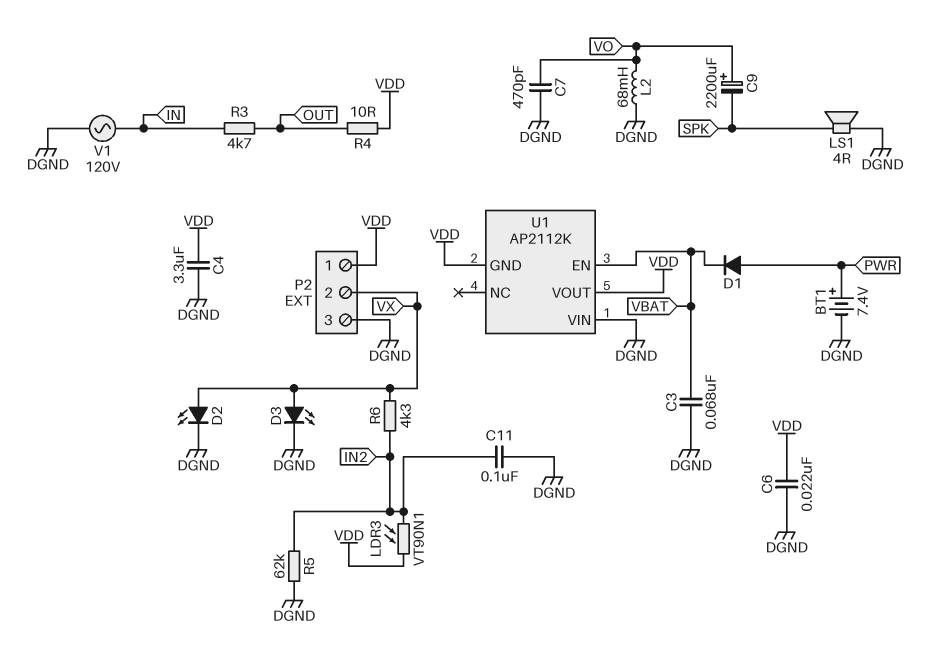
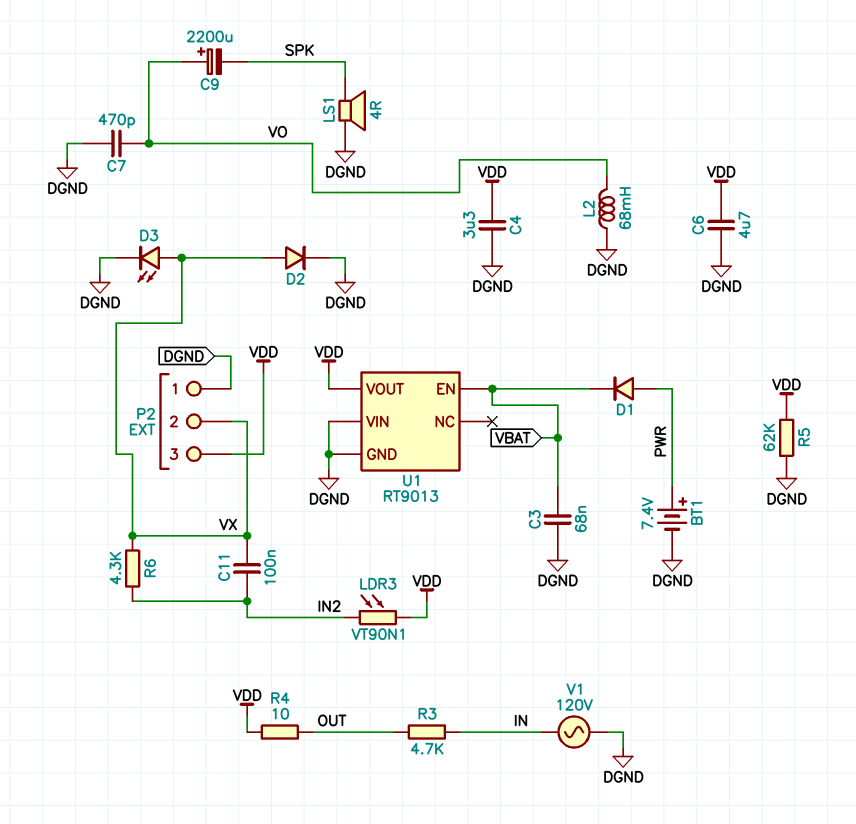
C6: 22nF (DGND, VDD) -> 4.7uF (DGND, VDD)
C11: 100nF (DGND, IN2) -> 100nF (IN2, VX)
D2: LED (A VX, K DGND) -> diode (A VX, K DGND)
P2 pin 1: VDD -> DGND
P2 pin 3: DGND -> VDD
R5: 62k (DGND, IN2) -> 62k (DGND, VDD)
U1: AP2112K -> RT9013
U1 pin GND: VDD -> DGND

